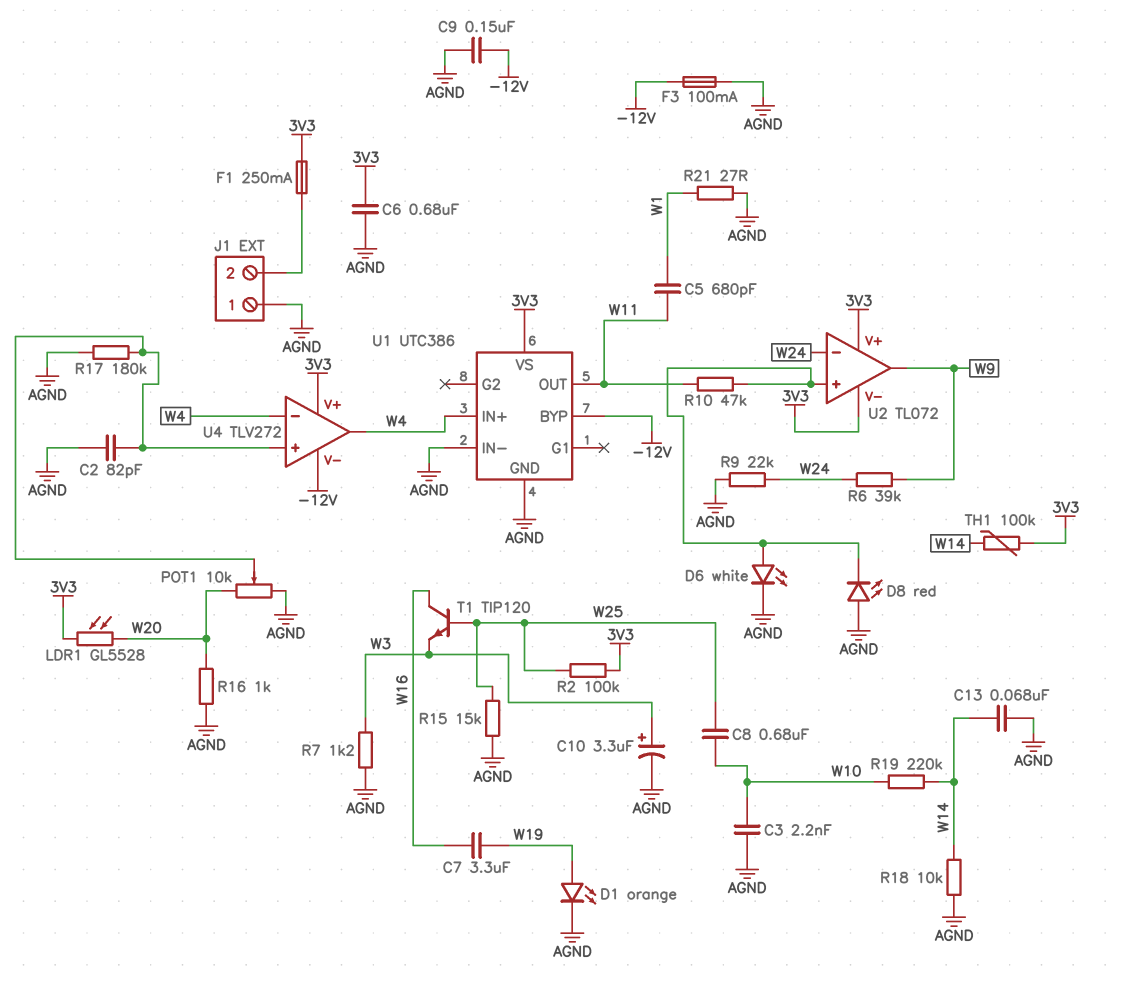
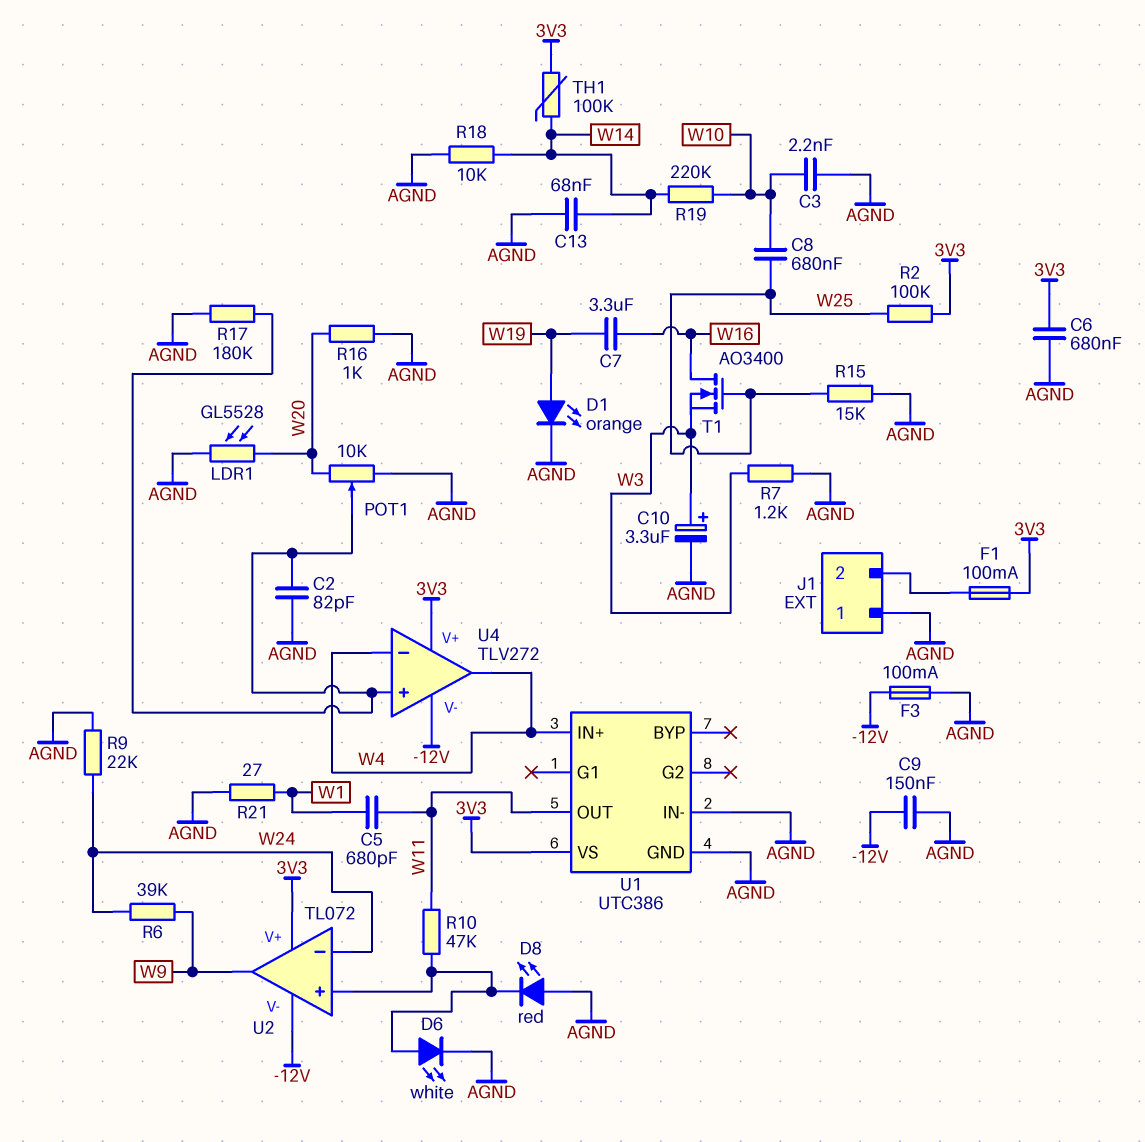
F1: 250mA (3V3, J1/2) -> 100mA (3V3, J1/2)
LDR1: GL5528 (3V3, W20) -> GL5528 (AGND, W20)
T1: NPN TIP120 (B W25, C W16, E W3) -> NMOS AO3400 (G W25, D W16, S W3)
U1 pin BYP: -12V -> none
U2 pin V-: 3V3 -> -12V

